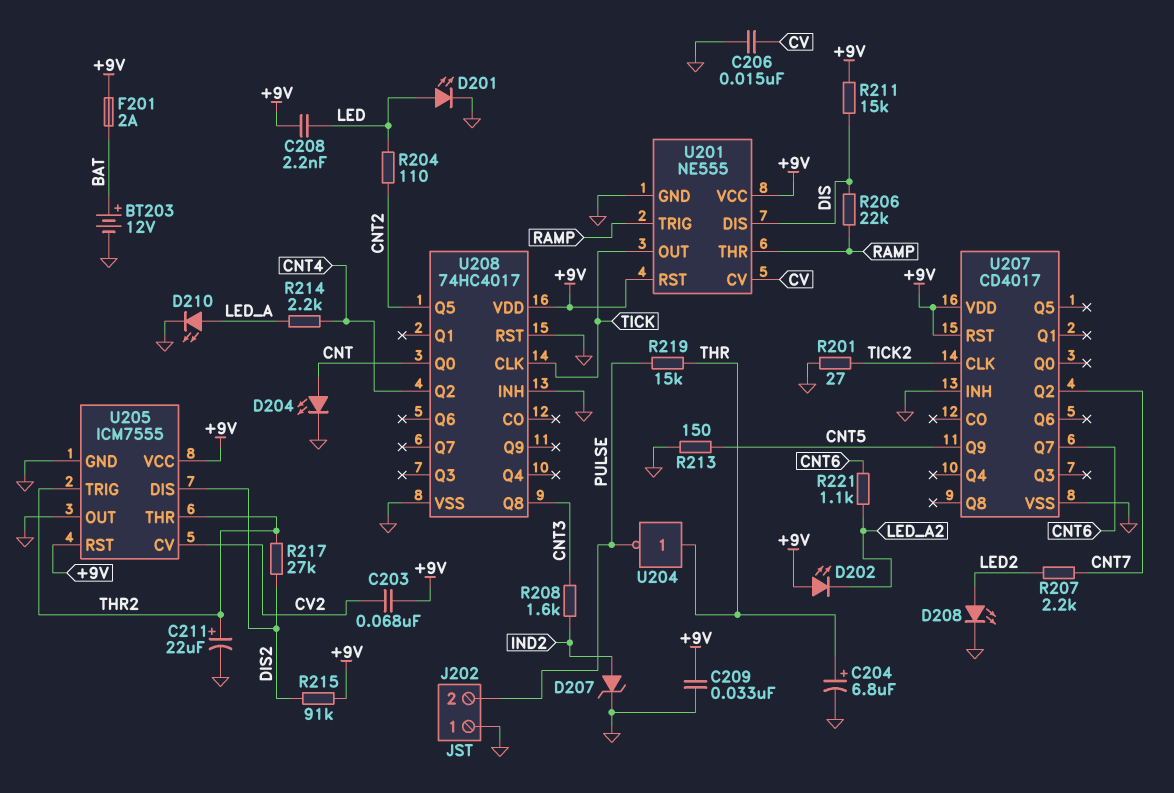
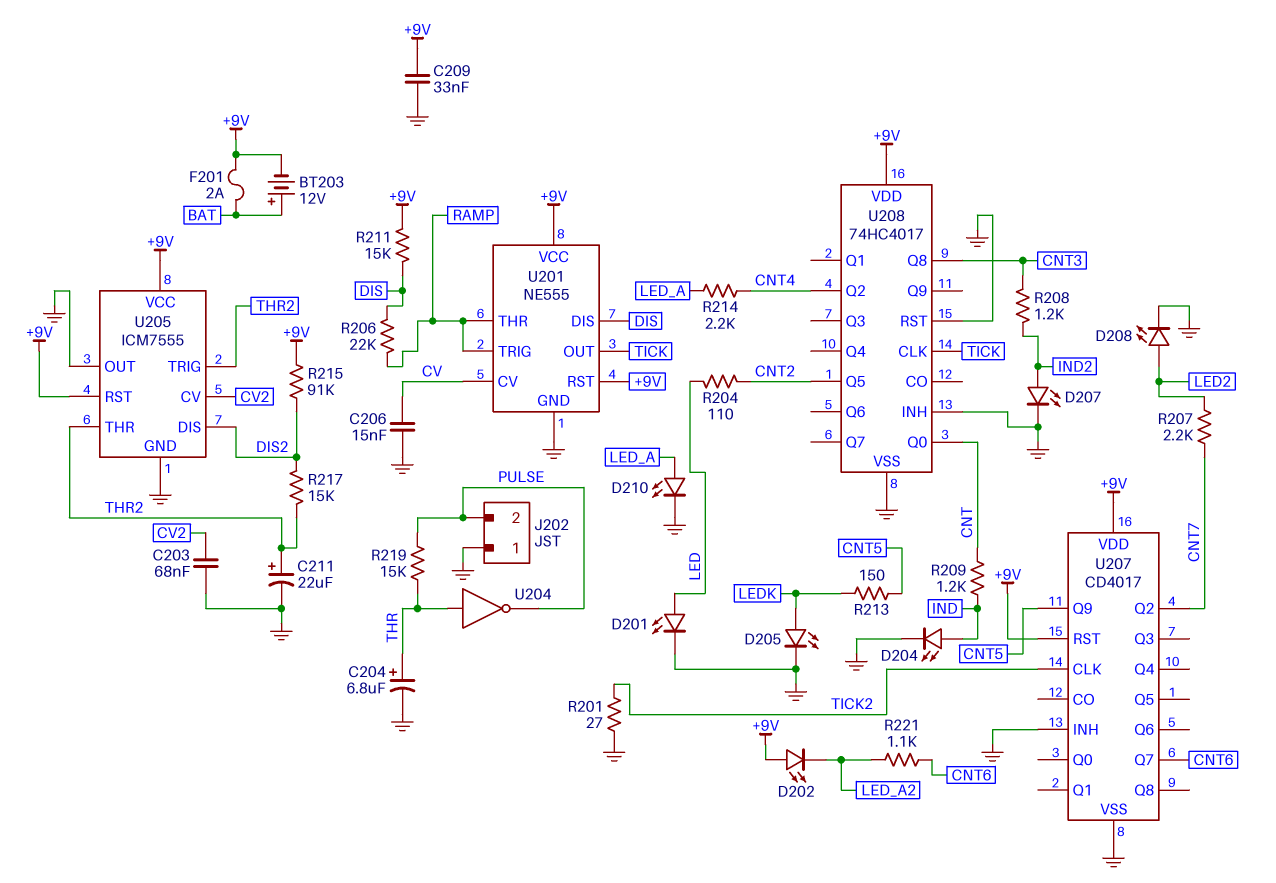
BT203: 12V (plus BAT, minus GND) -> 12V (plus BAT, minus +9V)
C203: 68nF (+9V, CV2) -> 68nF (CV2, GND)
C208: 2.2nF (+9V, LED) -> none
D204: LED (A CNT, K GND) -> LED (A IND, K GND)
D205: none -> LED (A LEDK, K GND)
D207: zener (A IND2, K GND) -> LED (A IND2, K GND)
R208: 1.6k (CNT3, IND2) -> 1.2k (CNT3, IND2)
R209: none -> 1.2k (CNT, IND)
R213: 150 (CNT5, GND) -> 150 (CNT5, LEDK)
R217: 27k (DIS2, THR2) -> 15k (DIS2, THR2)

